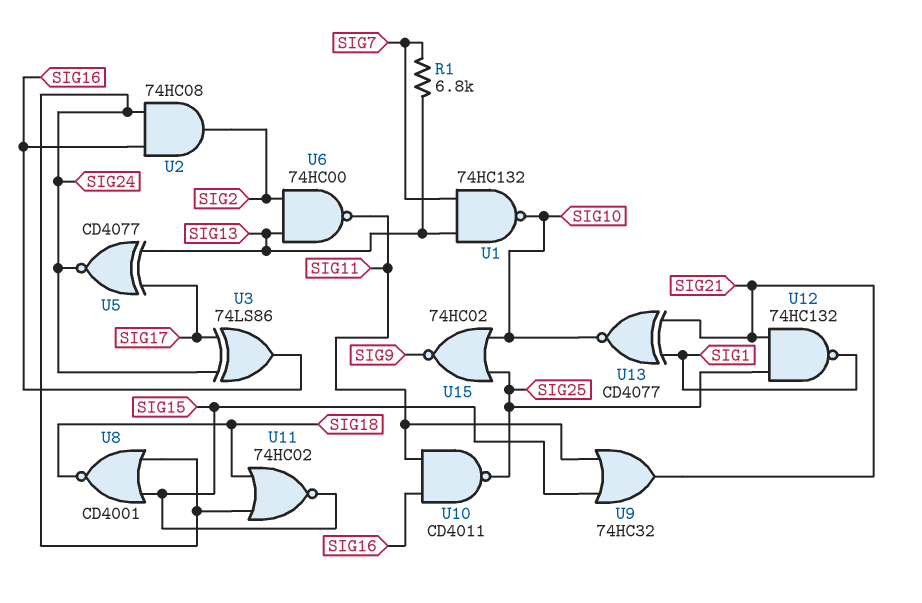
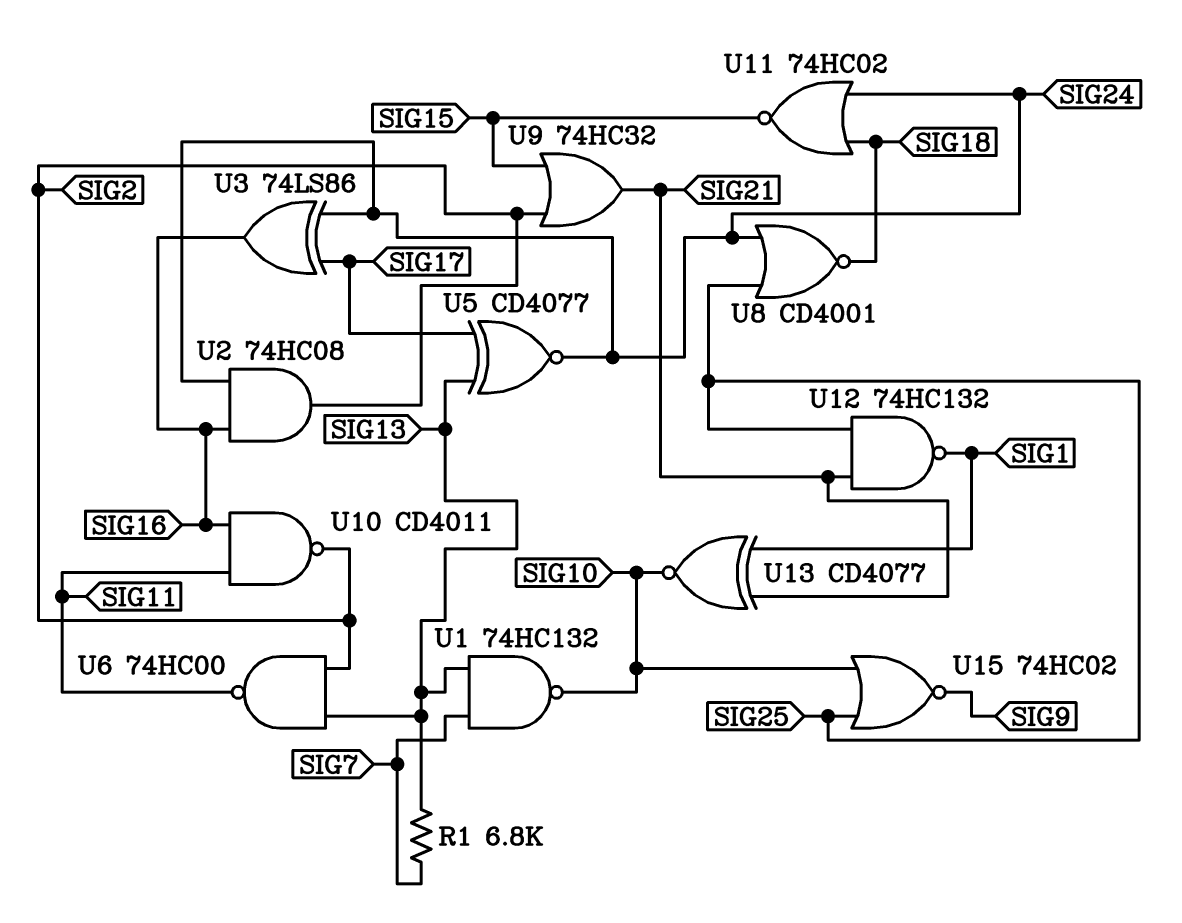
U8: NOR CD4001 (in SIG15, in SIG24, out SIG18) -> NOR CD4001 (in SIG24, in SIG25, out SIG18)
U9: OR 74HC32 (in SIG11, in SIG15, out SIG21) -> OR 74HC32 (in SIG2, in SIG15, out SIG21)
U10: NAND CD4011 (in SIG11, in SIG16, out SIG25) -> NAND CD4011 (in SIG11, in SIG16, out SIG2)

